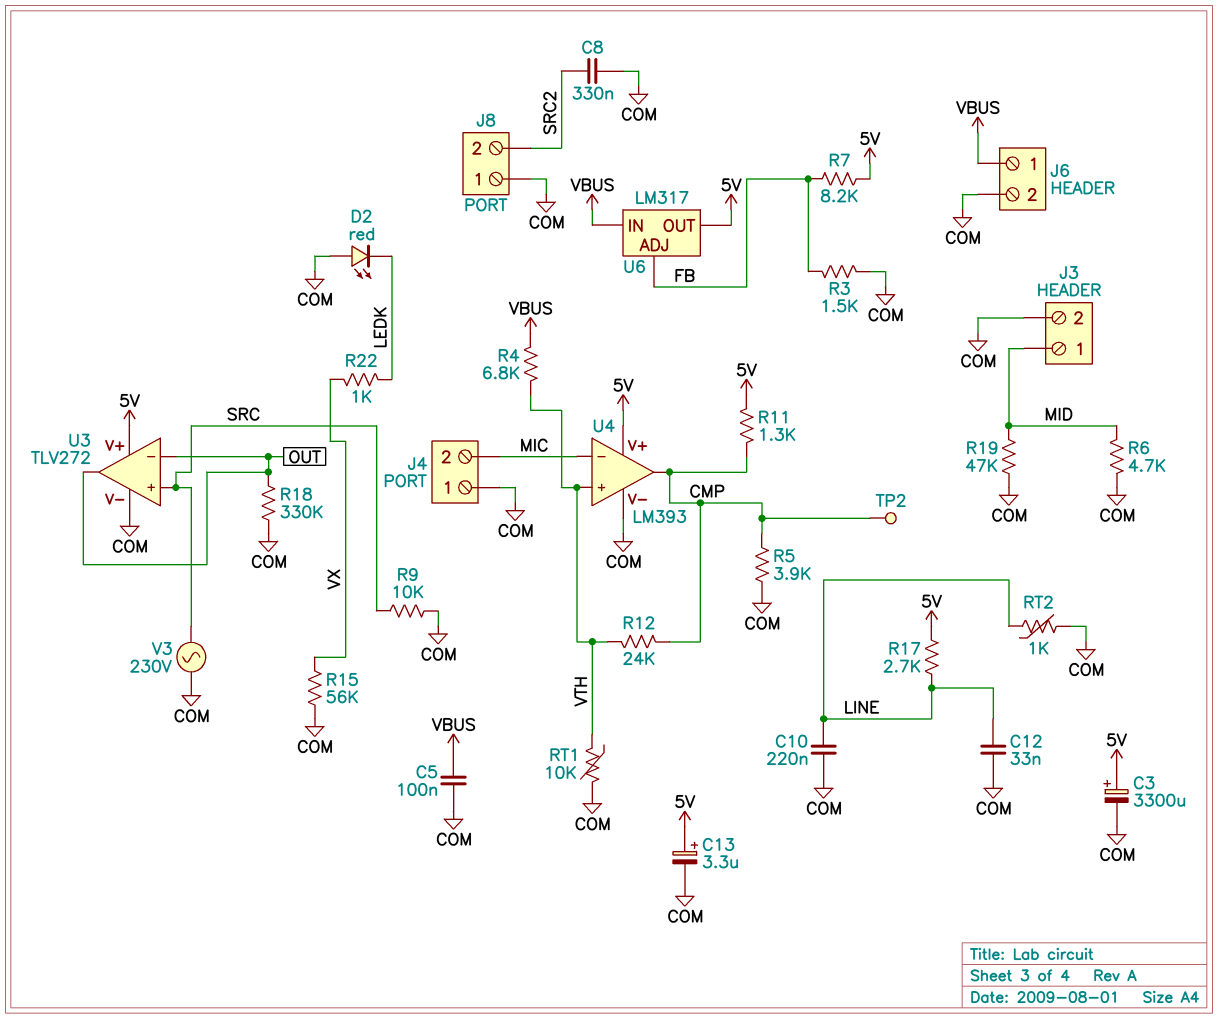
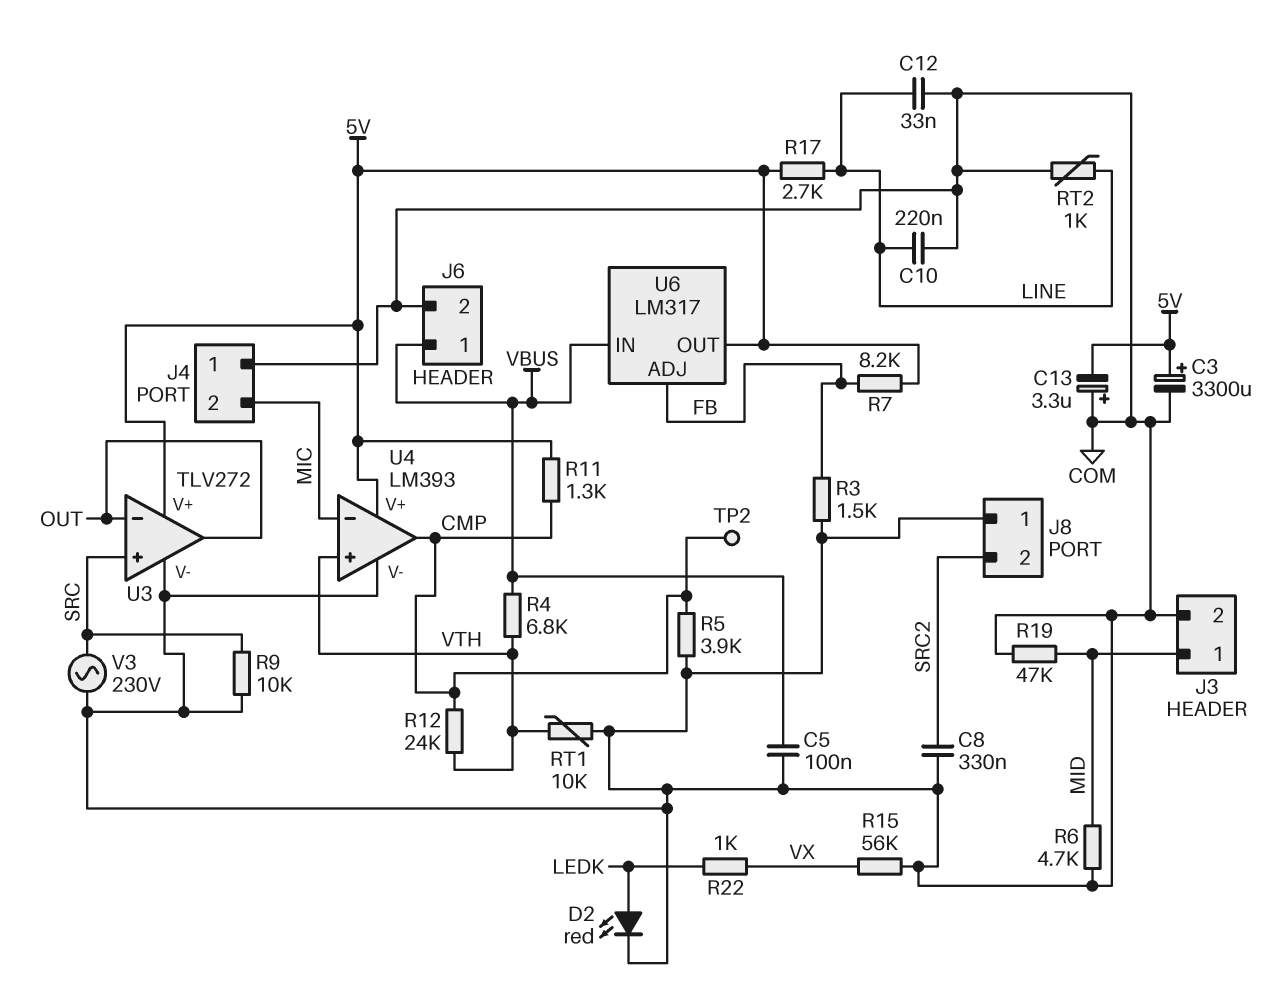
C13: 3.3uF (plus 5V, minus COM) -> 3.3uF (plus COM, minus 5V)
D2: LED red (A COM, K LEDK) -> LED red (A LEDK, K COM)
R18: 330k (COM, OUT) -> none

